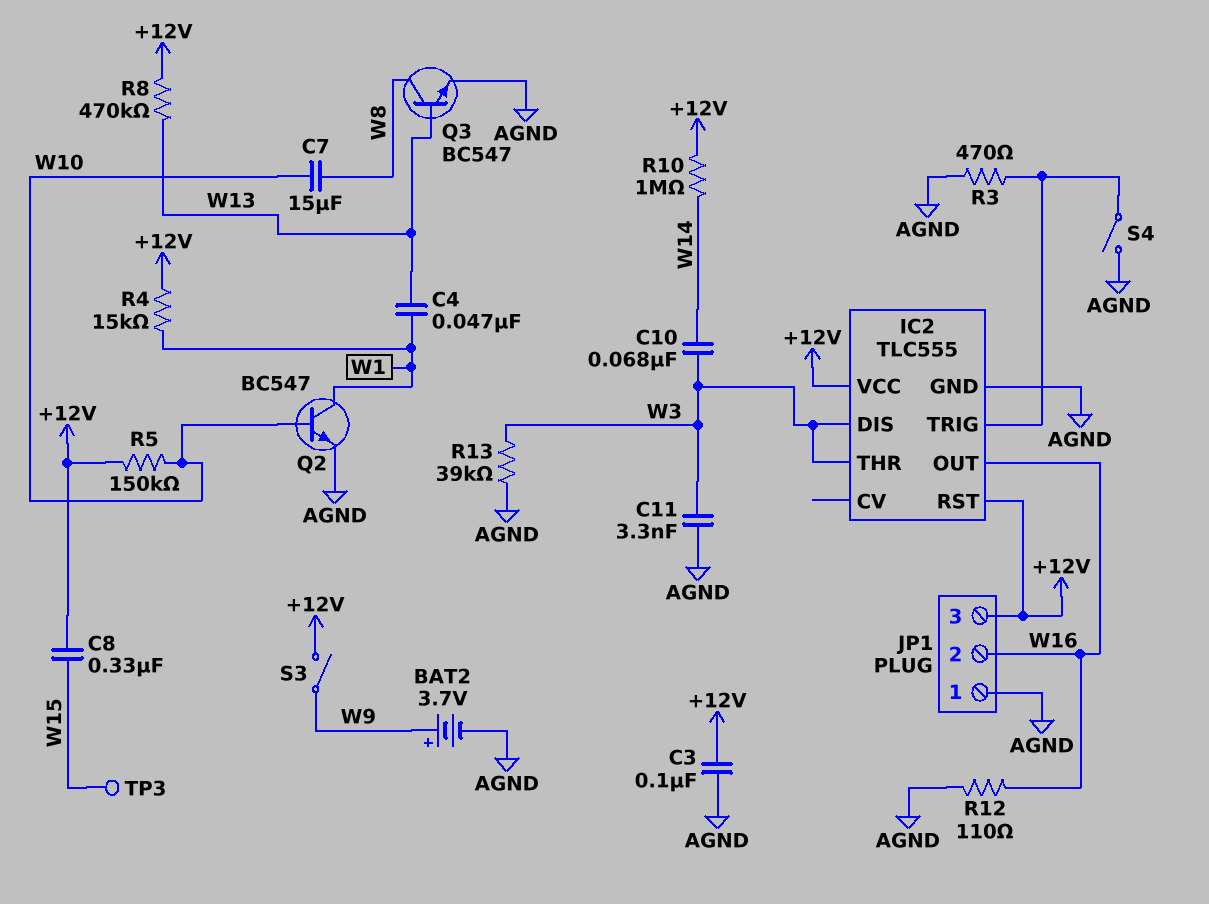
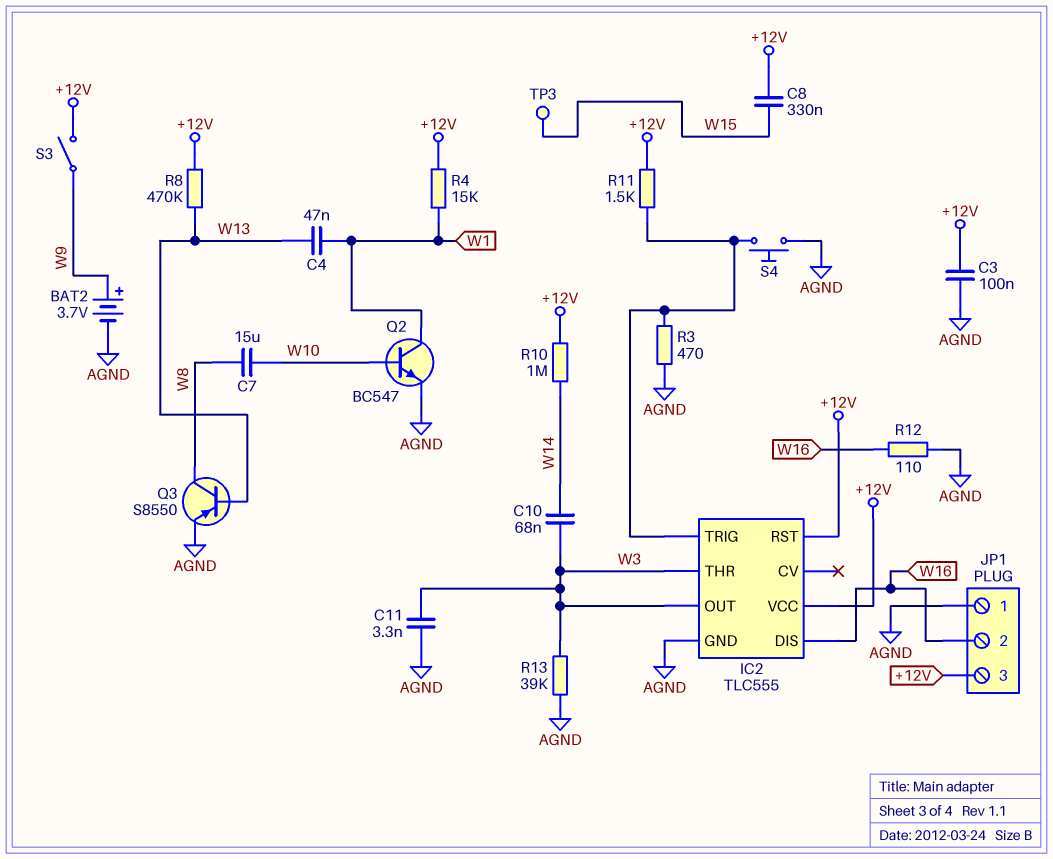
IC2 pin DIS: W3 -> W16
IC2 pin OUT: W16 -> W3
Q3: NPN BC547 (B W13, C W8, E AGND) -> PNP S8550 (B W13, C W8, E AGND)
R5: 150k (+12V, W10) -> none
R11: none -> 1.5k (+12V, IC2/TRIG)
S4: switch (AGND, IC2/TRIG) -> button (AGND, IC2/TRIG)

